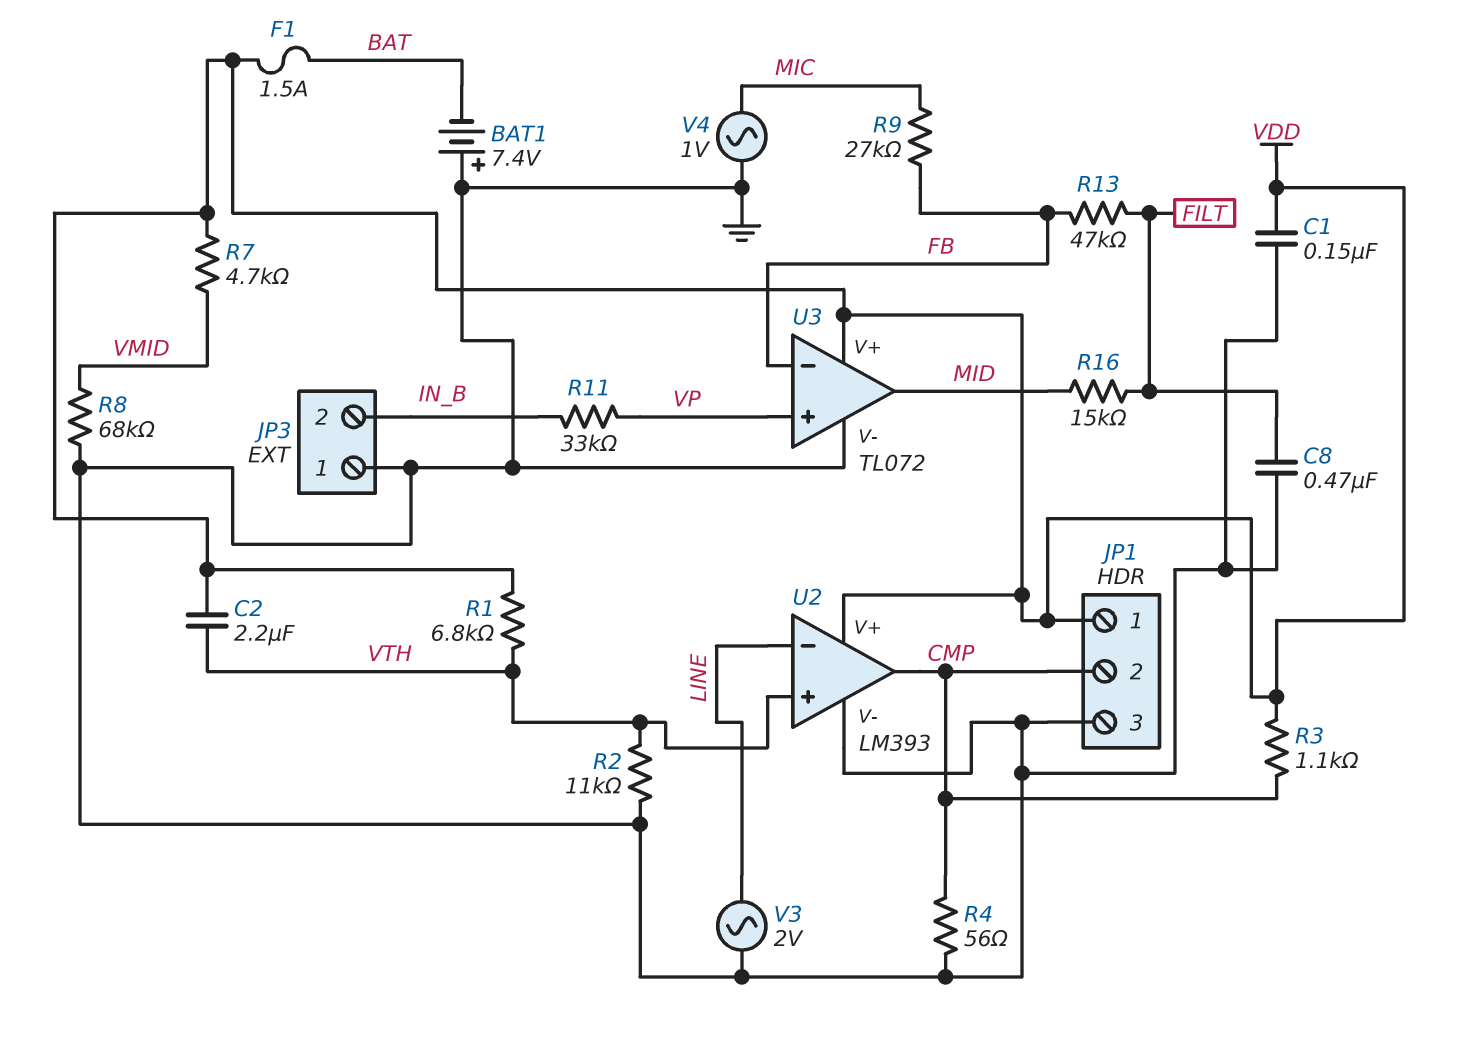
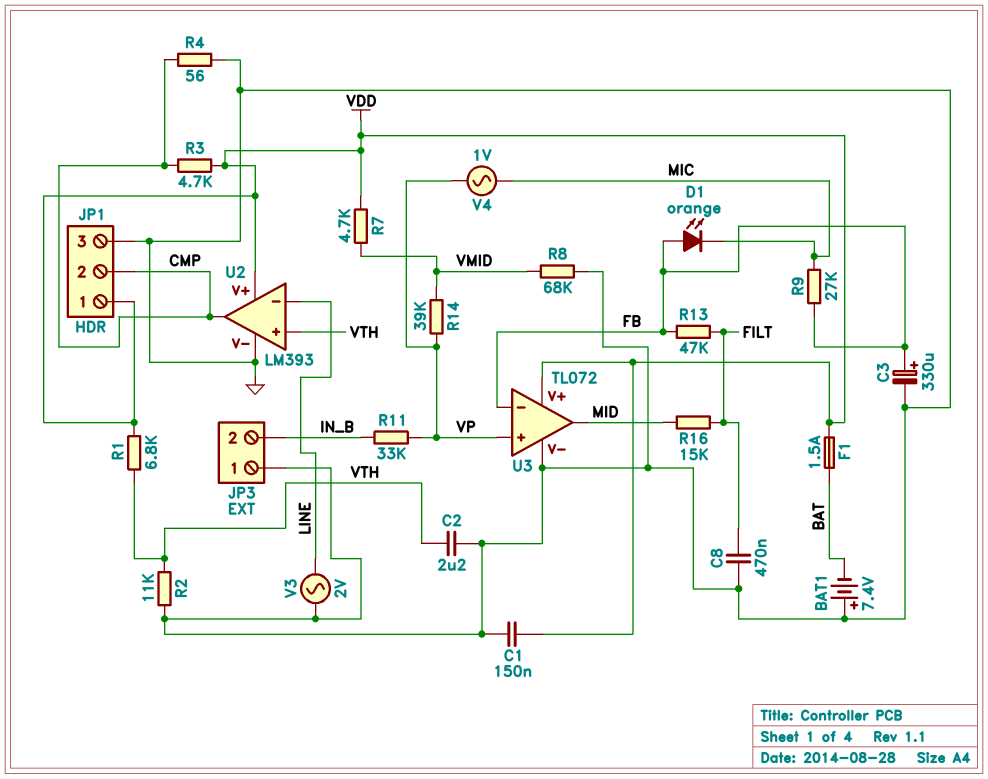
C2: 2.2uF (VDD, VTH) -> 2.2uF (GND, VTH)
C3: none -> 330uF (plus FB, minus GND)
D1: none -> LED orange (A FB, K MIC)
R3: 1.1k (CMP, VDD) -> 4.7k (CMP, VDD)
R14: none -> 39k (VMID, VP)
V4: AC 1V (GND, MIC) -> AC 1V (MIC, VP)

